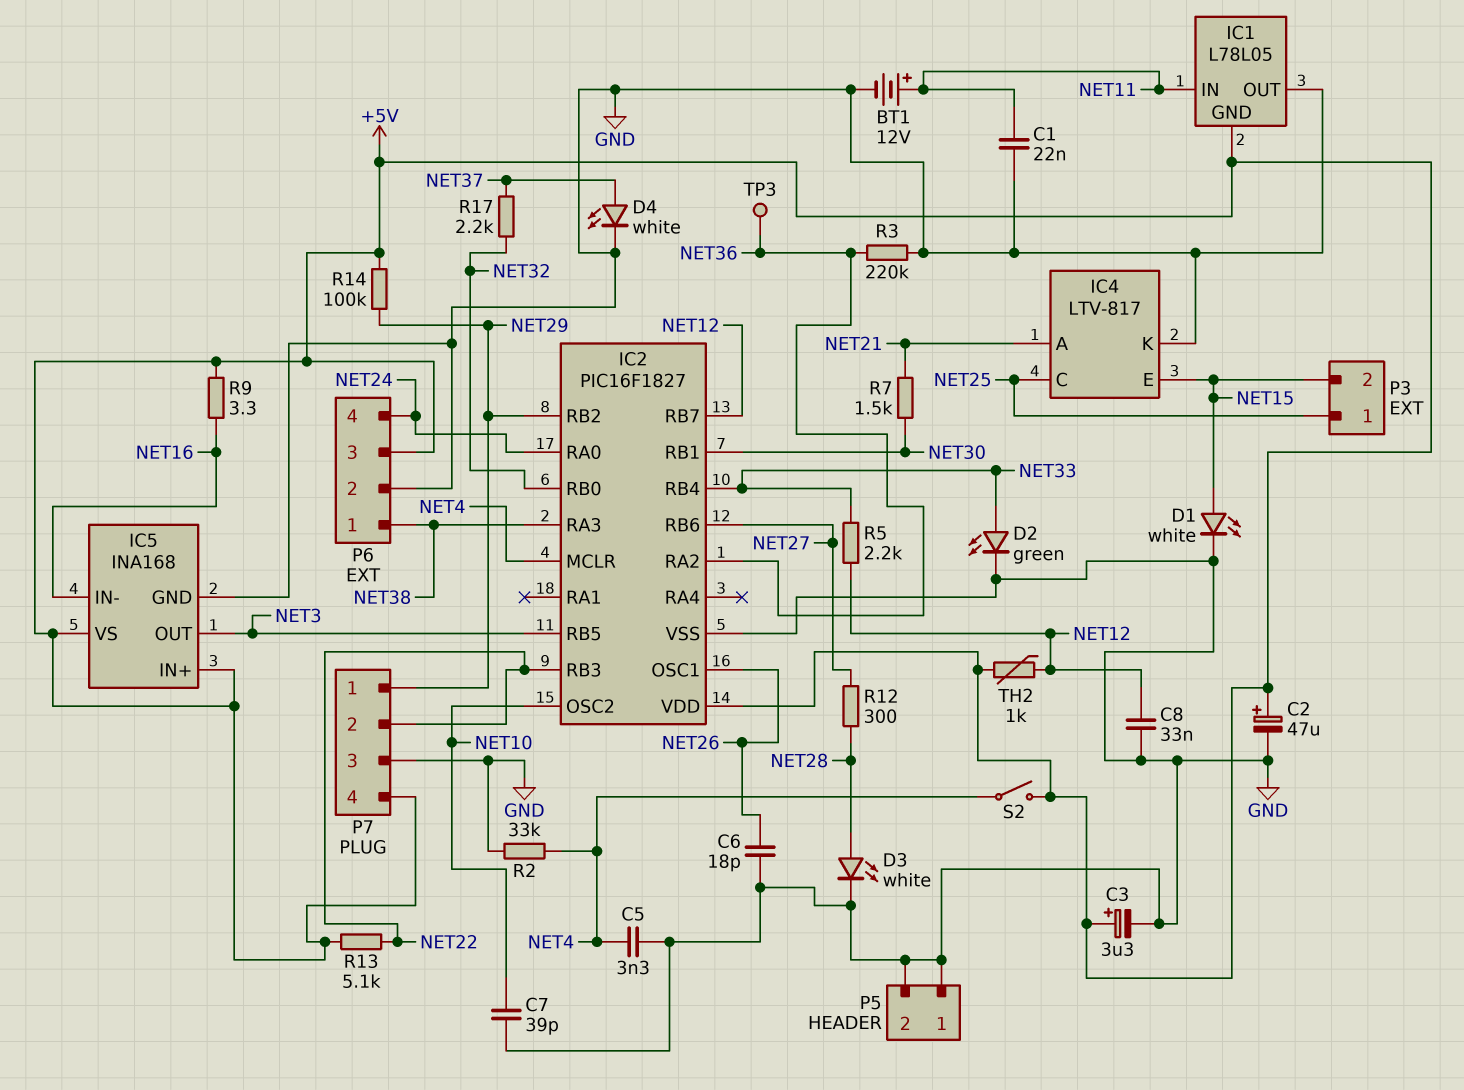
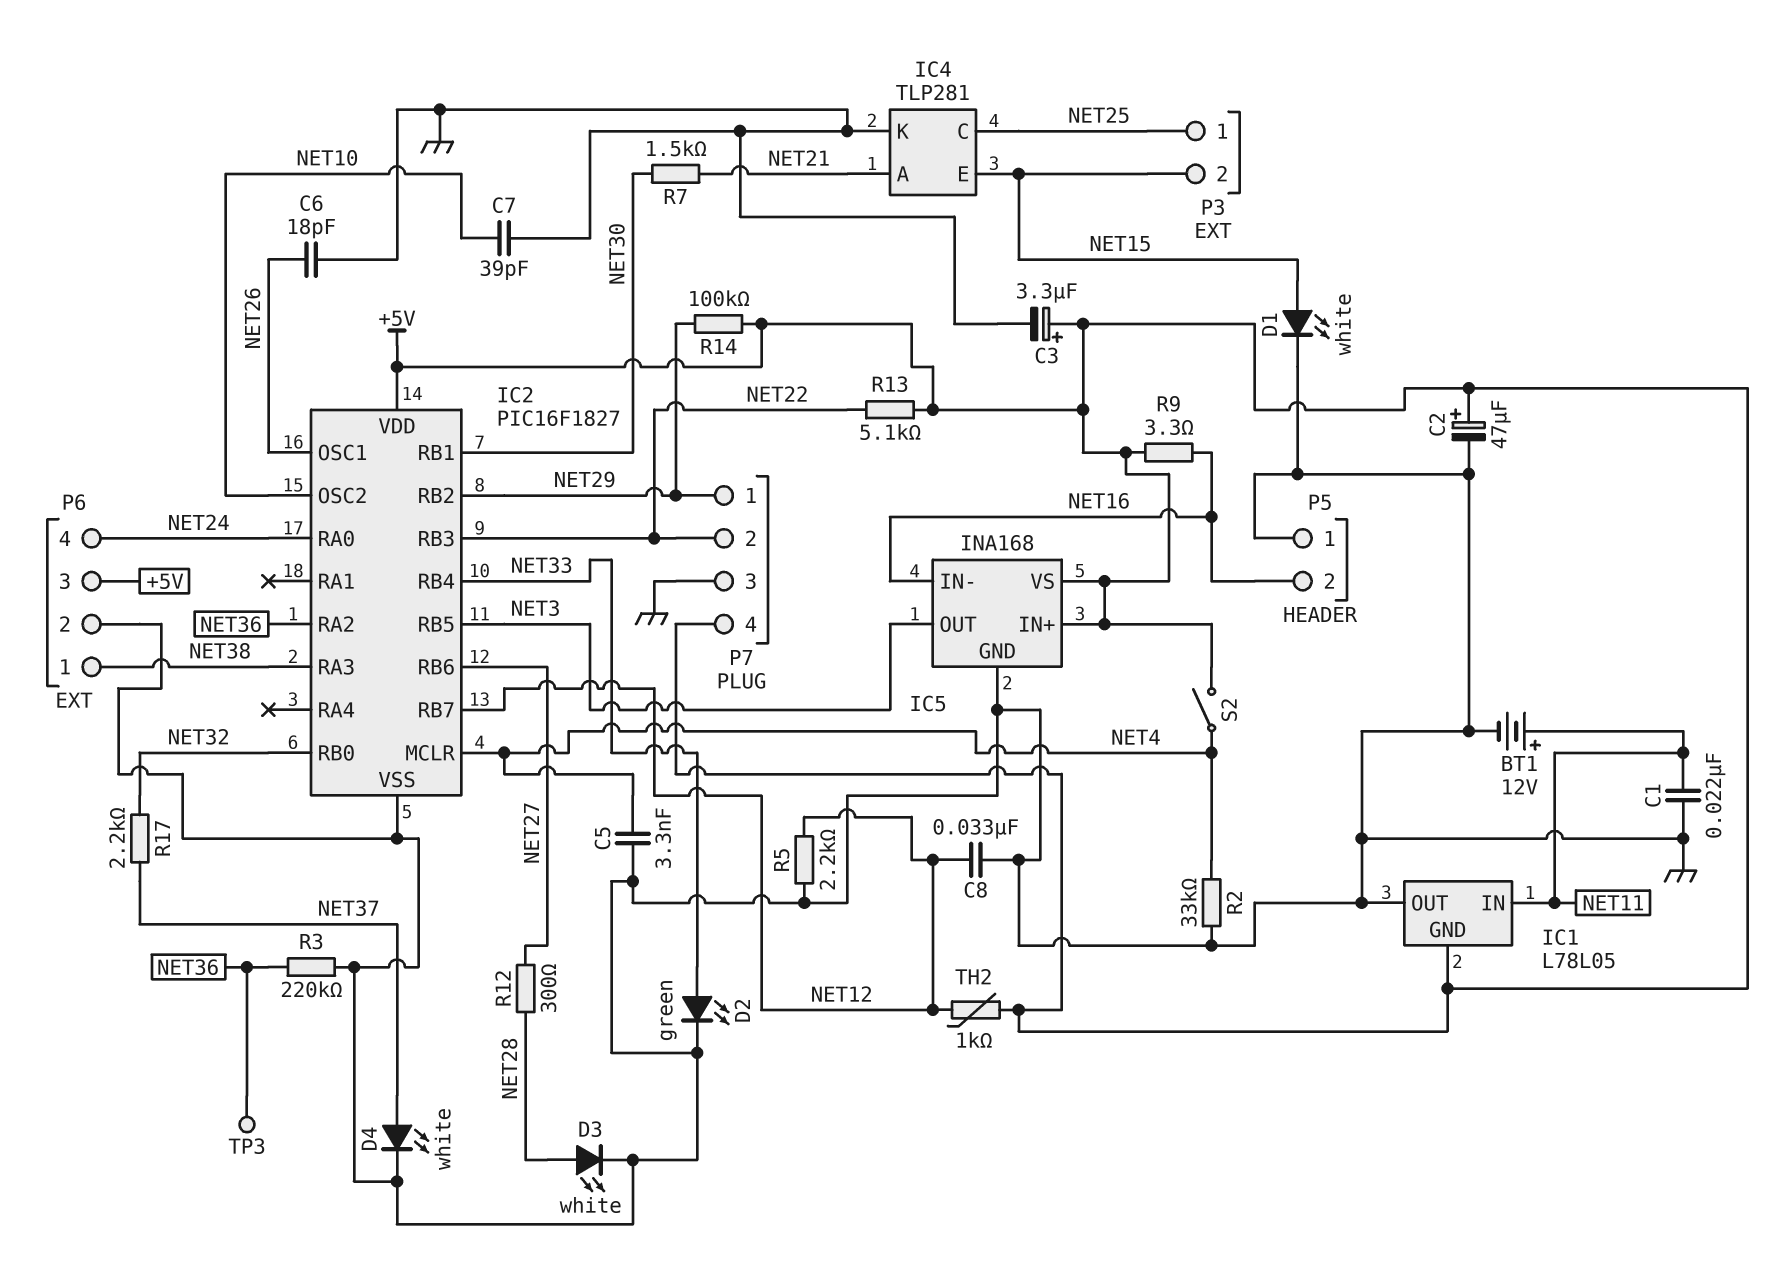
IC4: LTV-817 -> TLP281
P5 pin 2: GND -> NET16
R5: 2.2k (NET12, NET33) -> 2.2k (GND, NET12)

